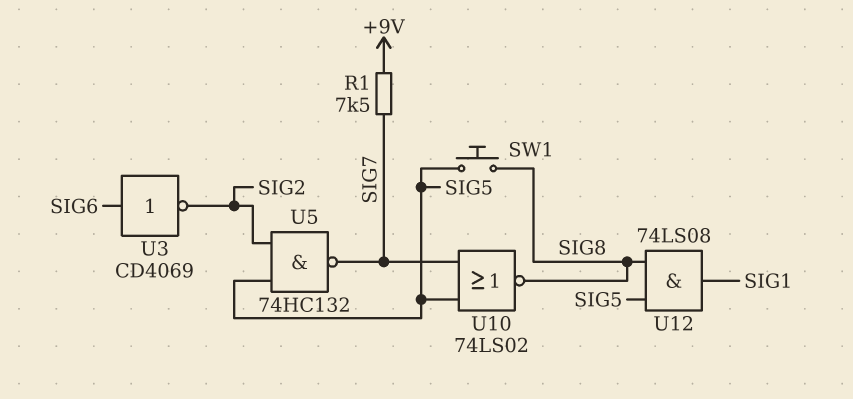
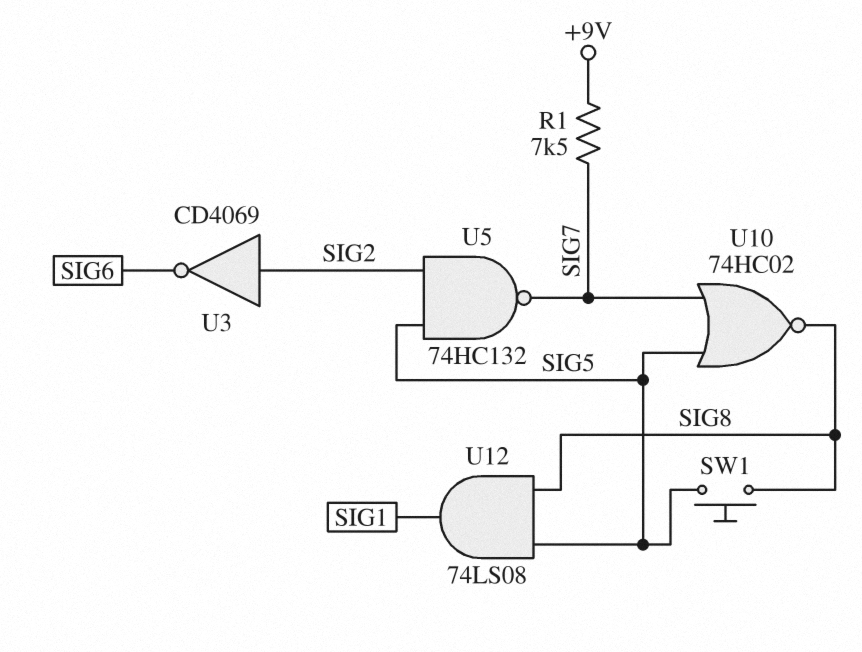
U3: NOT CD4069 (in SIG6, out SIG2) -> NOT CD4069 (in SIG2, out SIG6)
U10: NOR 74LS02 (in SIG5, in SIG7, out SIG8) -> NOR 74HC02 (in SIG5, in SIG7, out SIG8)

